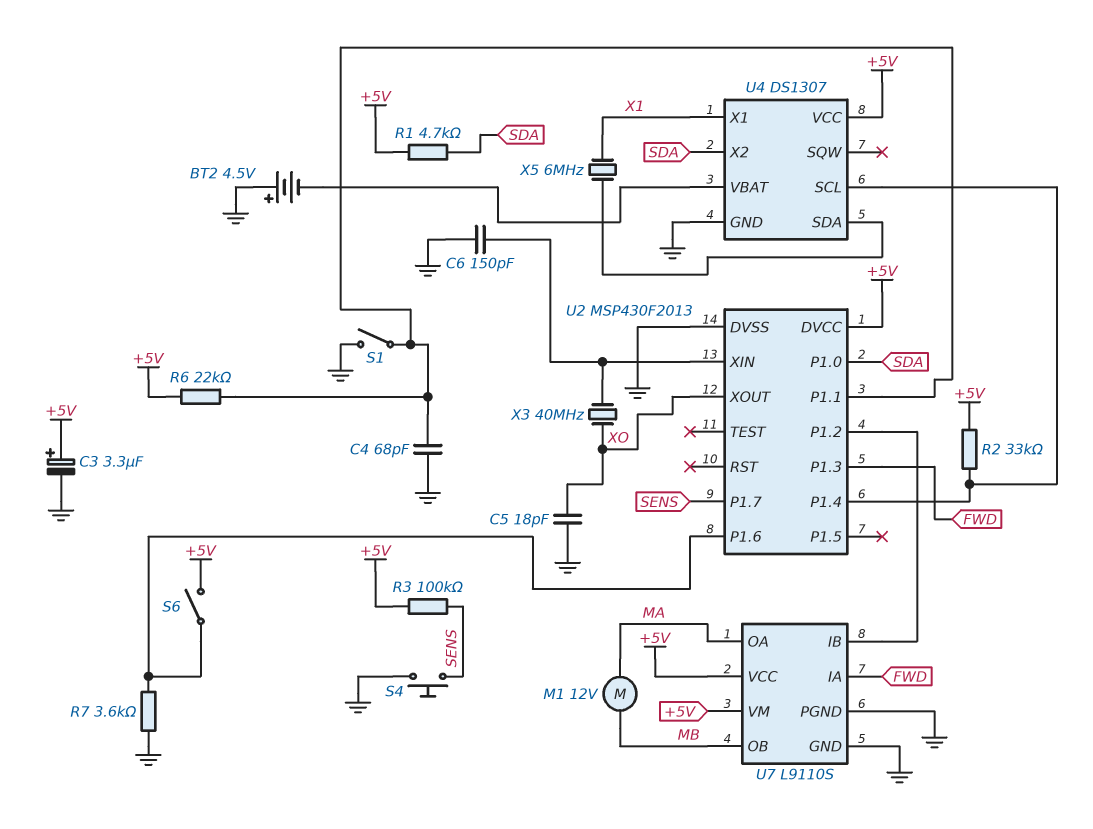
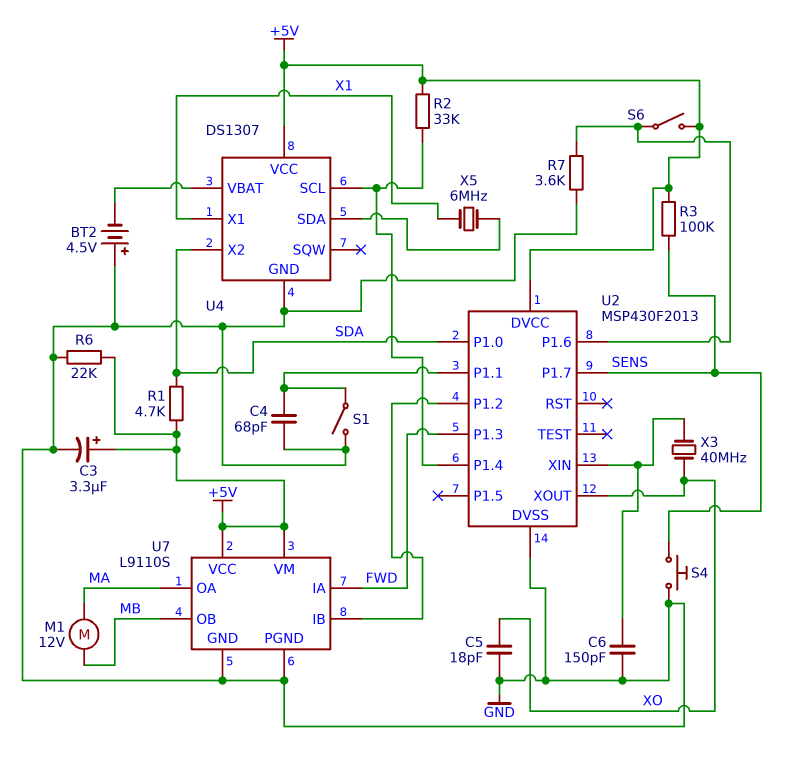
R6: 22k (+5V, U2/P1.1) -> 22k (+5V, GND)

